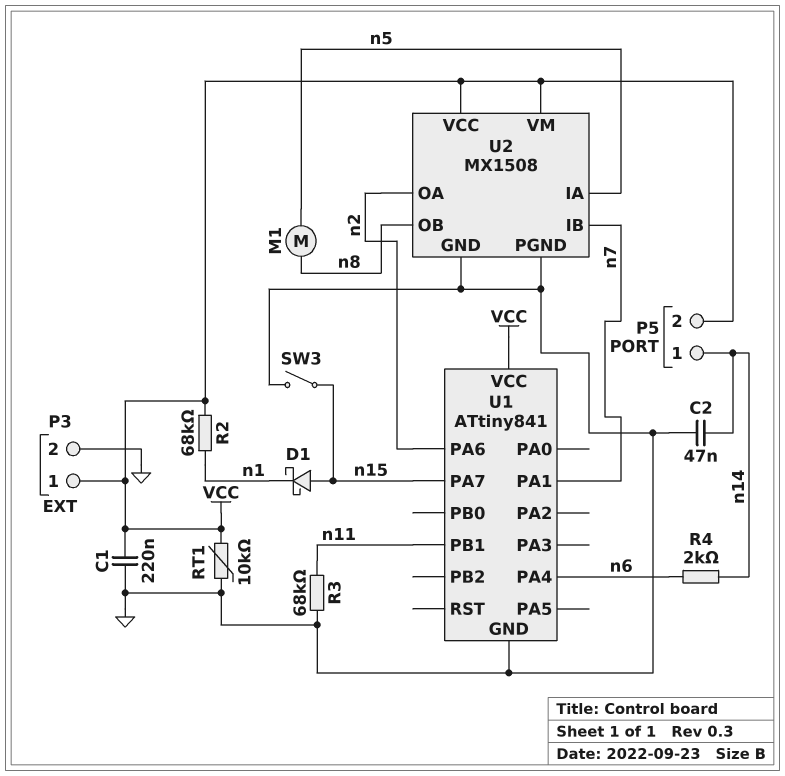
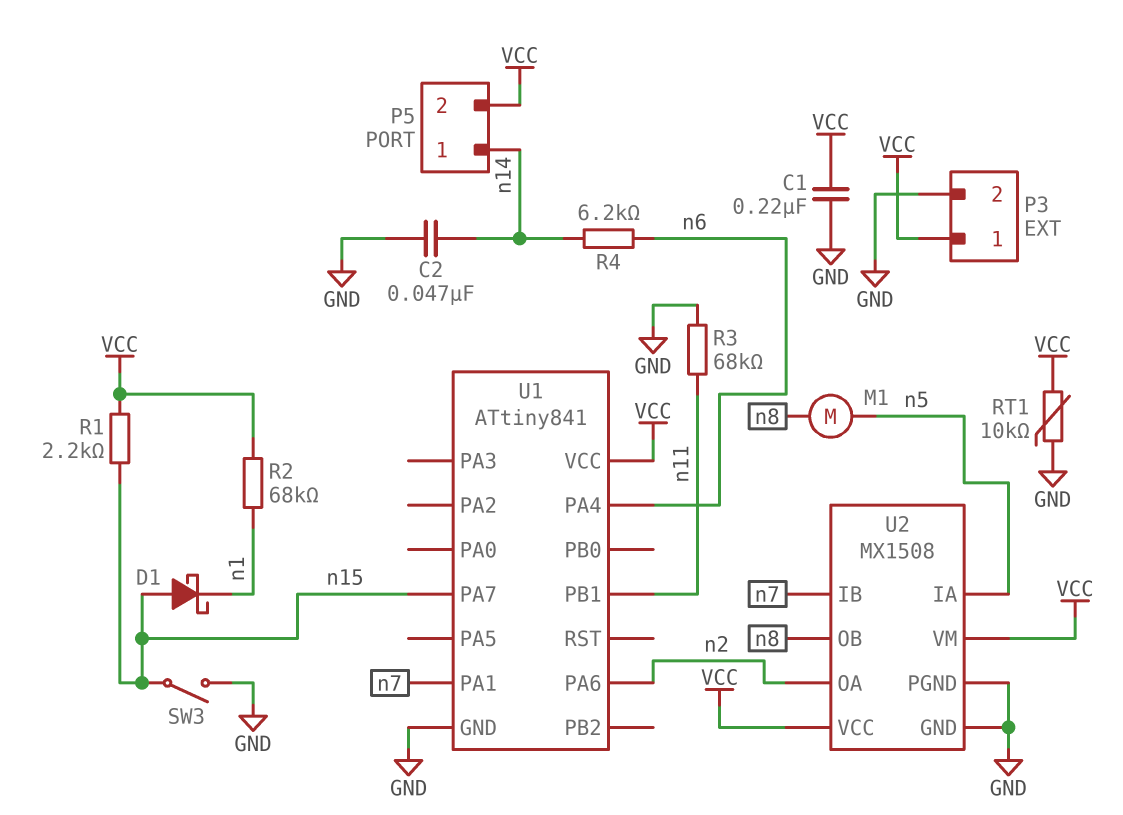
R1: none -> 2.2k (VCC, n15)
R4: 2k (n6, n14) -> 6.2k (n6, n14)

